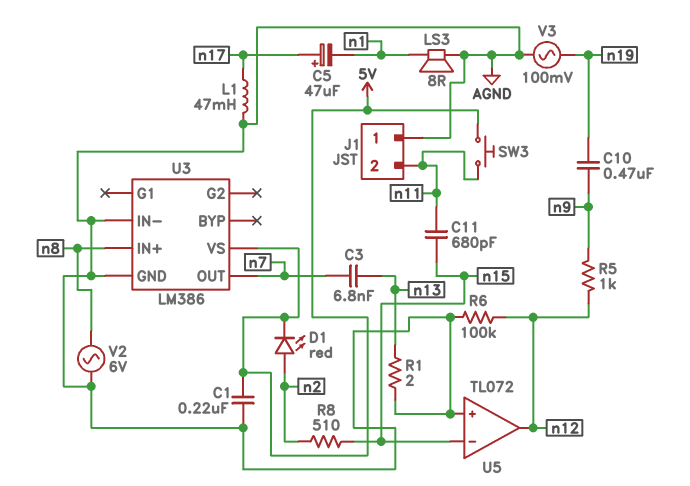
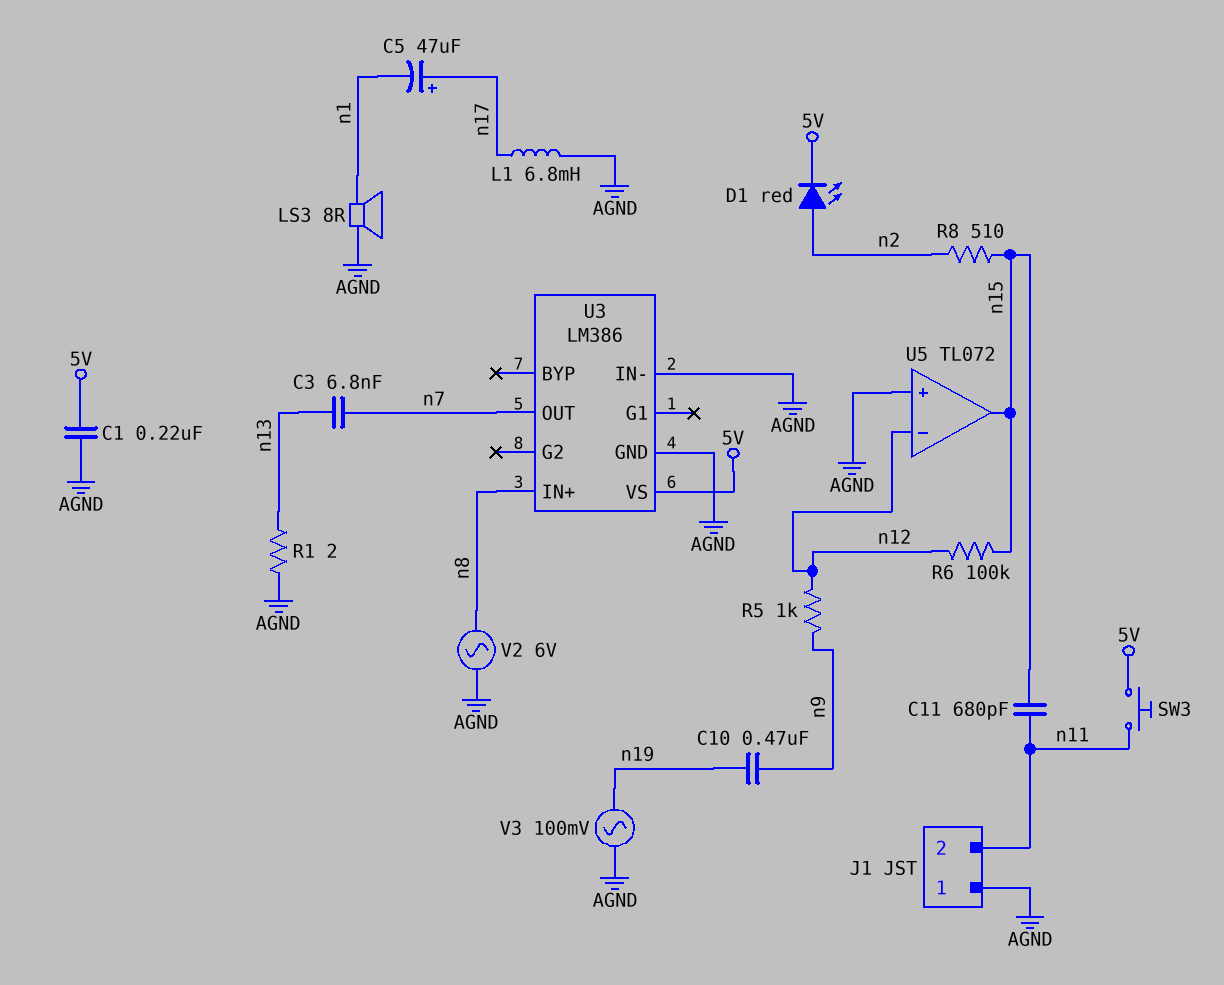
L1: 47mH (AGND, n17) -> 6.8mH (AGND, n17)
R6: 100k (AGND, n12) -> 100k (n12, n15)
U5 pin in-: n15 -> n12
U5 pin out: n12 -> n15

